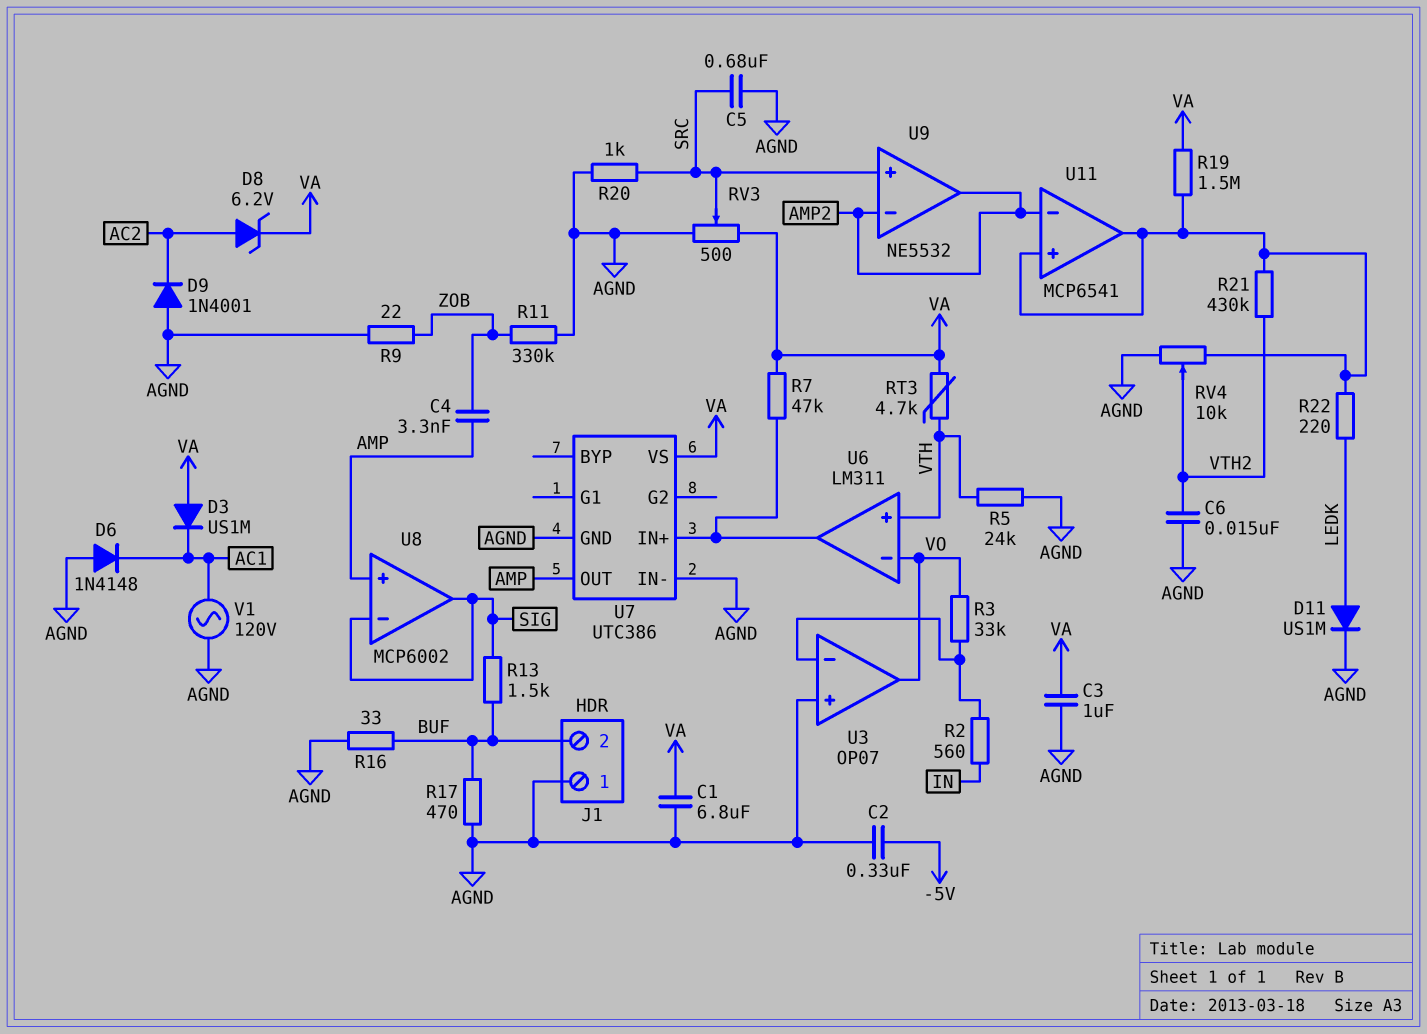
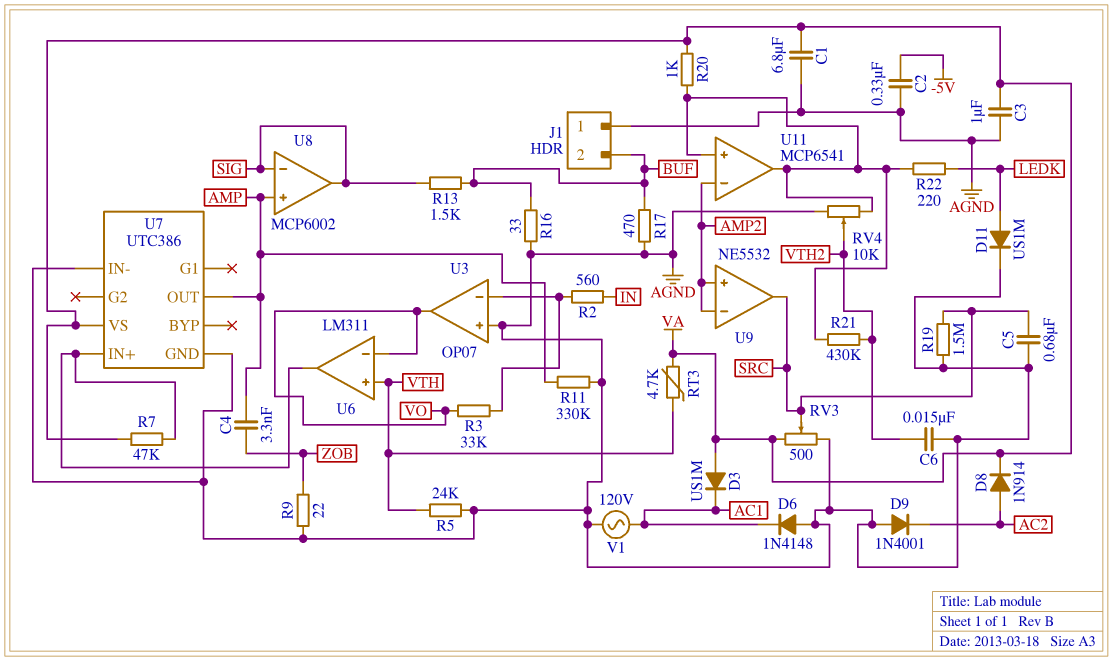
D8: zener 6.2V (A AC2, K VA) -> diode 1N914 (A AC2, K VA)
R11: 330k (AGND, ZOB) -> 330k (AGND, AMP)
R19: 1.5M (U11/in+, VA) -> 1.5M (AGND, SRC)
R20: 1k (AGND, SRC) -> 1k (U11/in+, VA)
U9 pin in+: SRC -> AMP2
U9 pin out: AMP2 -> SRC

